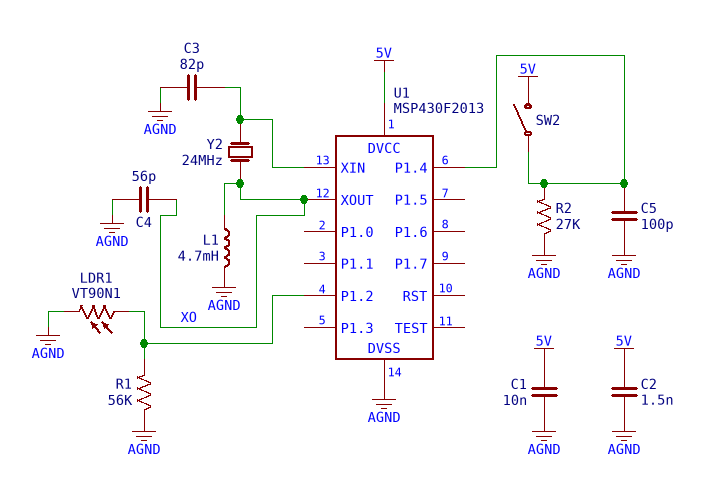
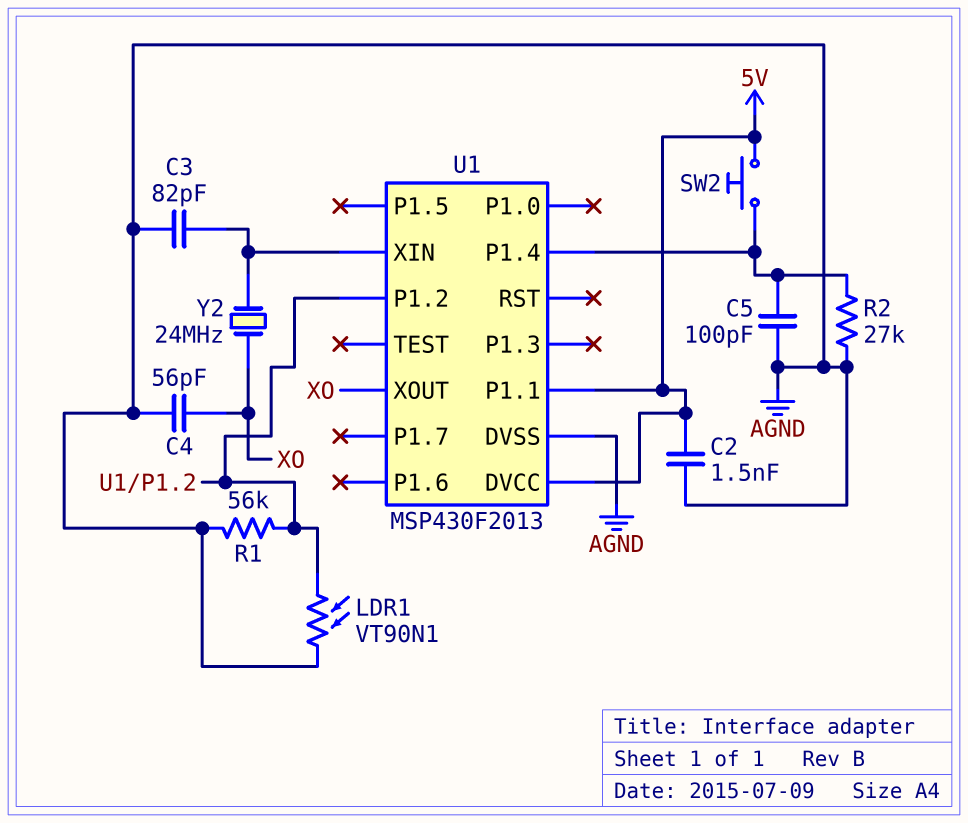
C1: 10nF (5V, AGND) -> none
L1: 4.7mH (AGND, XO) -> none
SW2: switch (5V, U1/P1.4) -> button (5V, U1/P1.4)
U1 pin P1.1: none -> 5V

